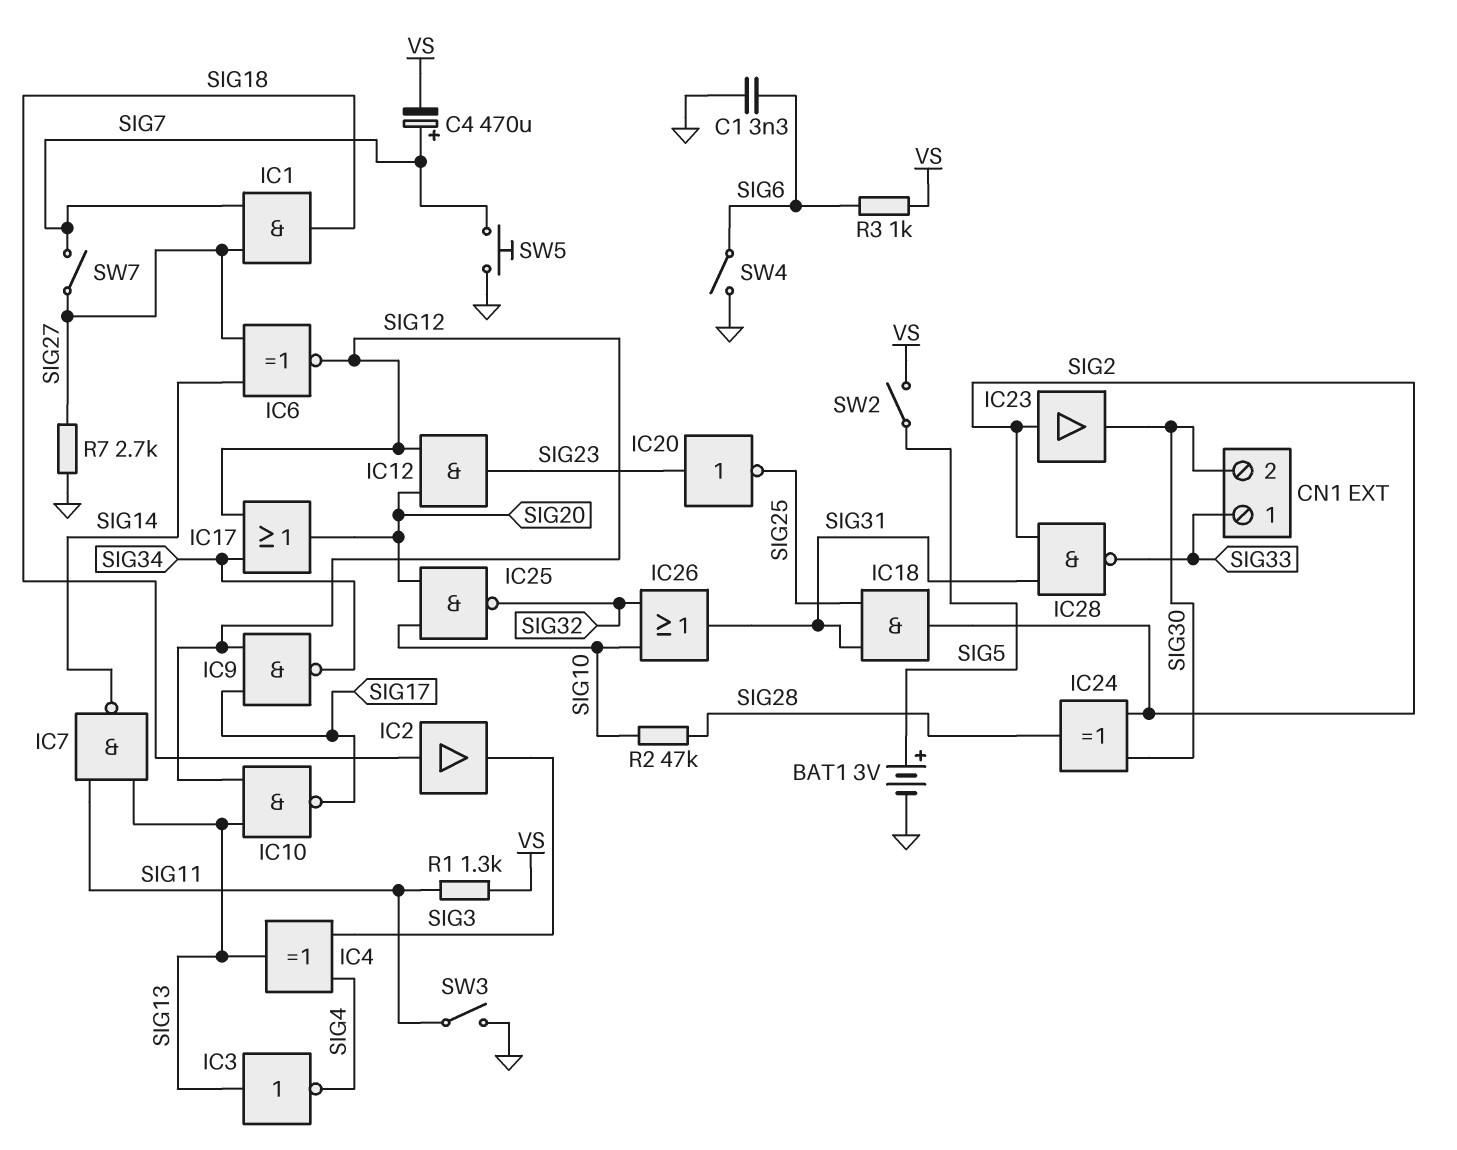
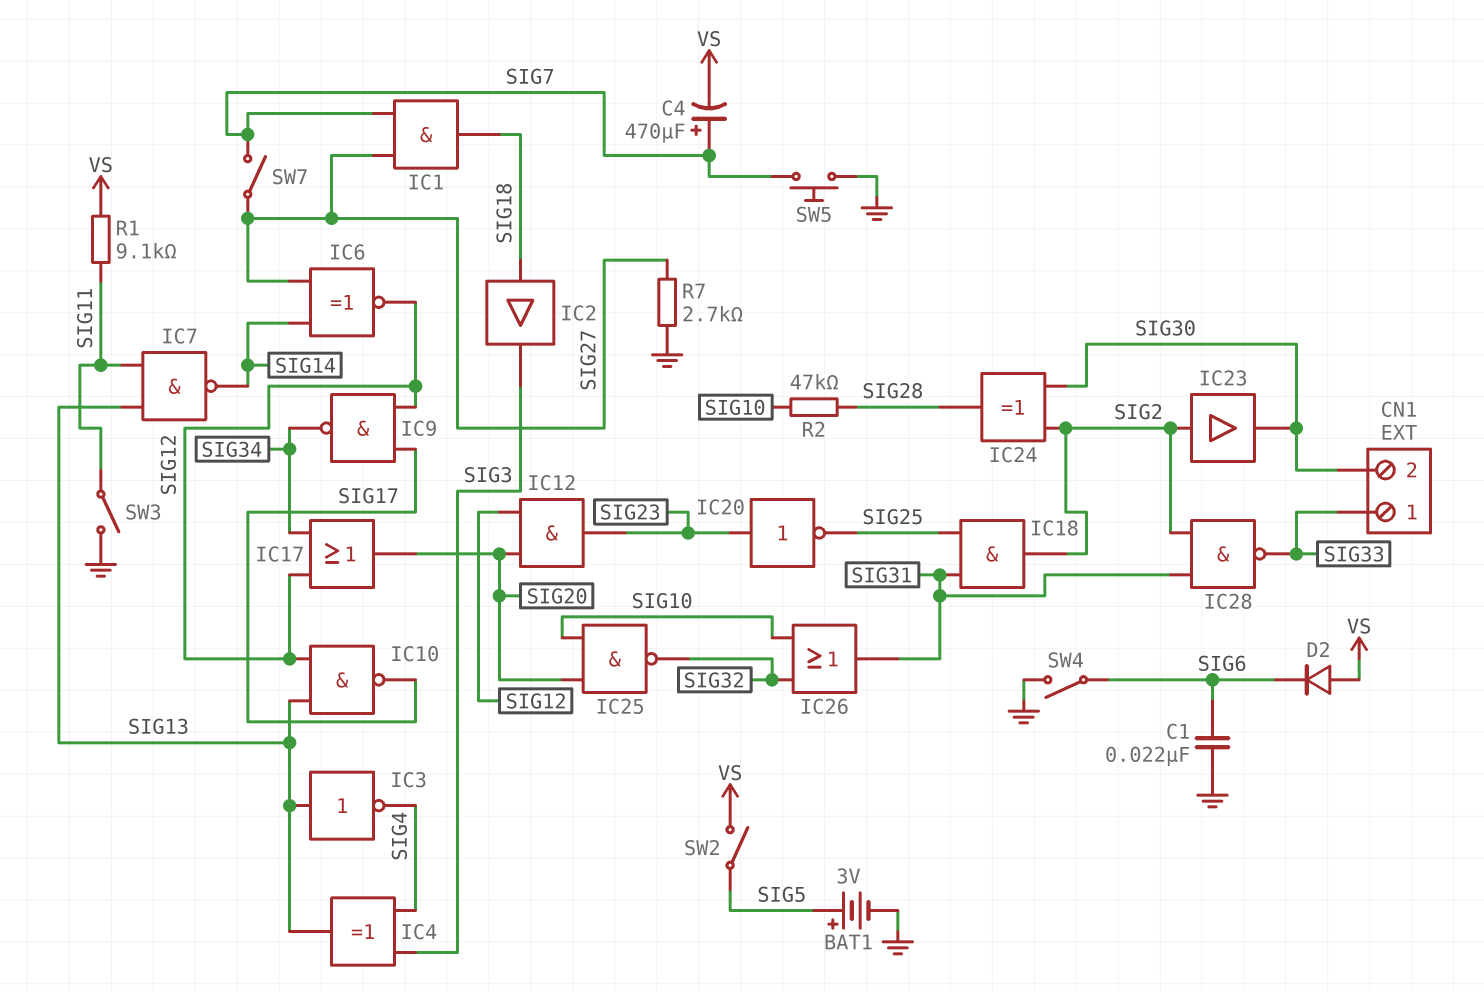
C1: 3.3nF (GND, SIG6) -> 22nF (GND, SIG6)
D2: none -> diode (A VS, K SIG6)
R1: 1.3k (SIG11, VS) -> 9.1k (SIG11, VS)
R3: 1k (SIG6, VS) -> none

